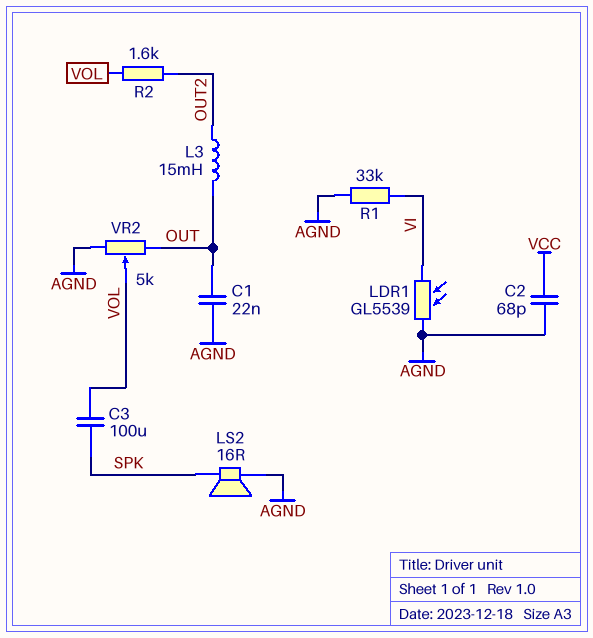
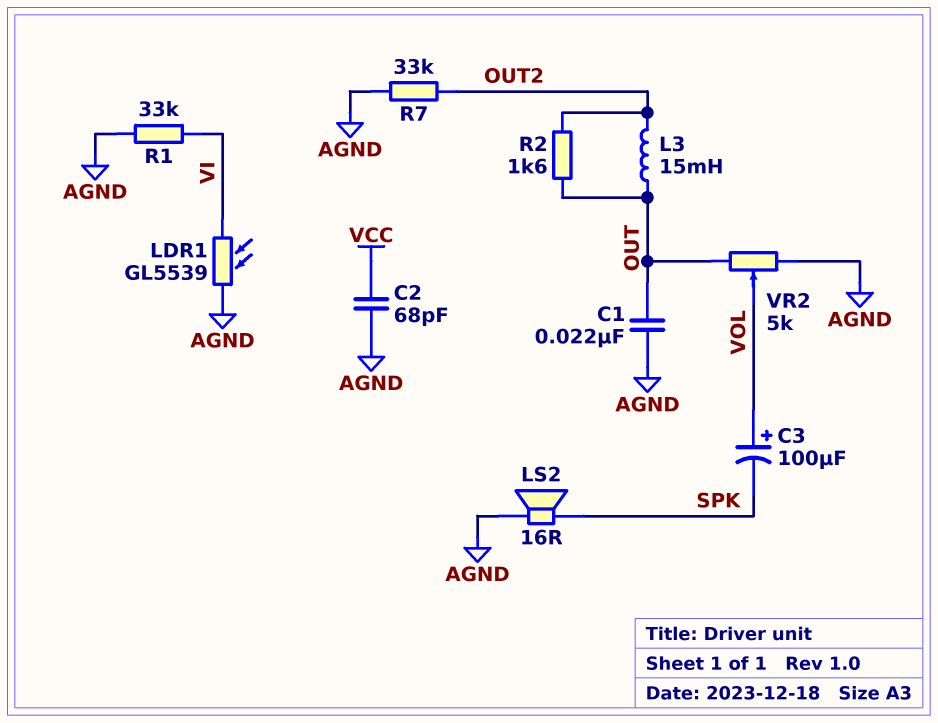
C3: 100uF (SPK, VOL) -> 100uF (plus VOL, minus SPK)
R2: 1.6k (OUT2, VOL) -> 1.6k (OUT, OUT2)
R7: none -> 33k (AGND, OUT2)

